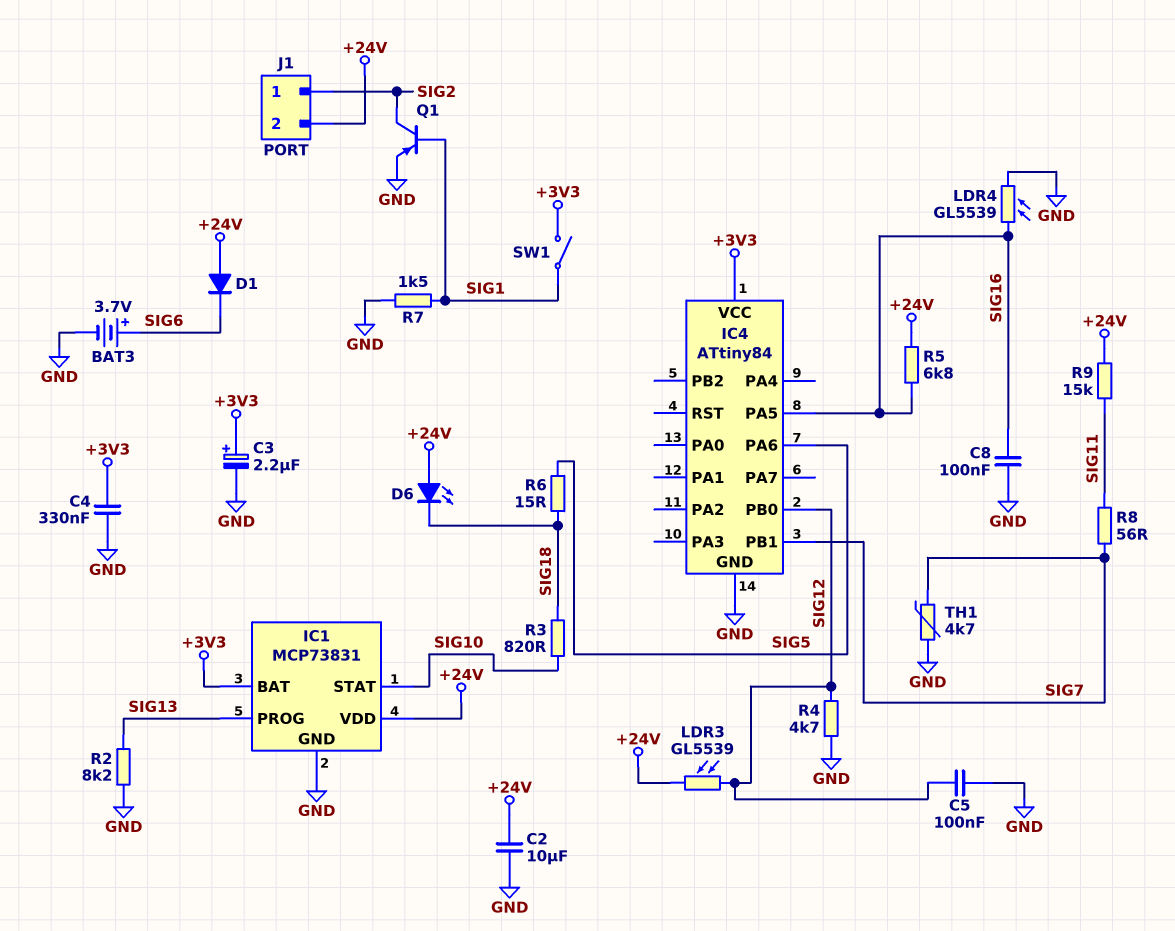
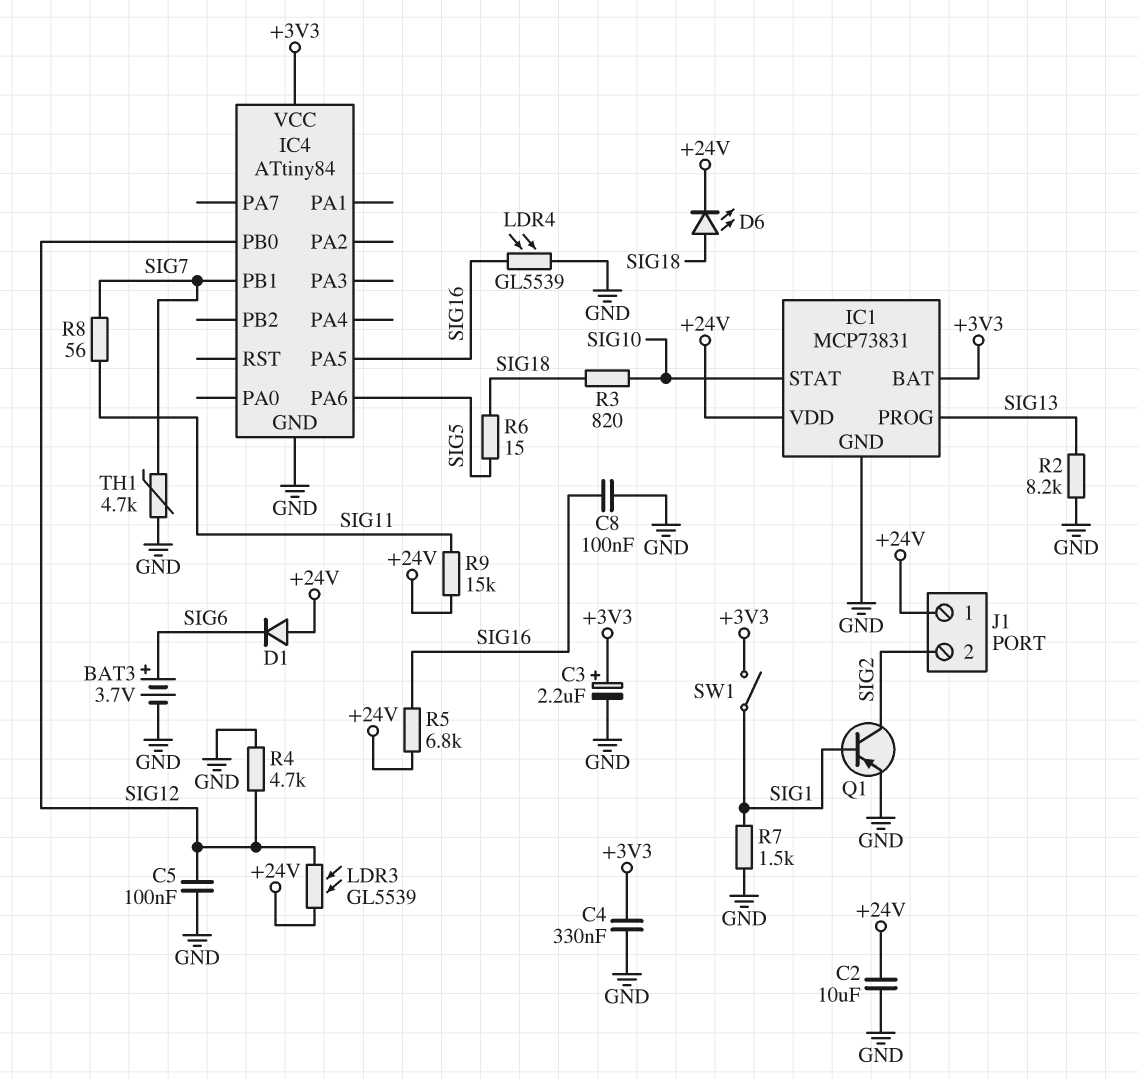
D6: LED (A +24V, K SIG18) -> LED (A SIG18, K +24V)
J1 pin 1: SIG2 -> +24V
J1 pin 2: +24V -> SIG2

